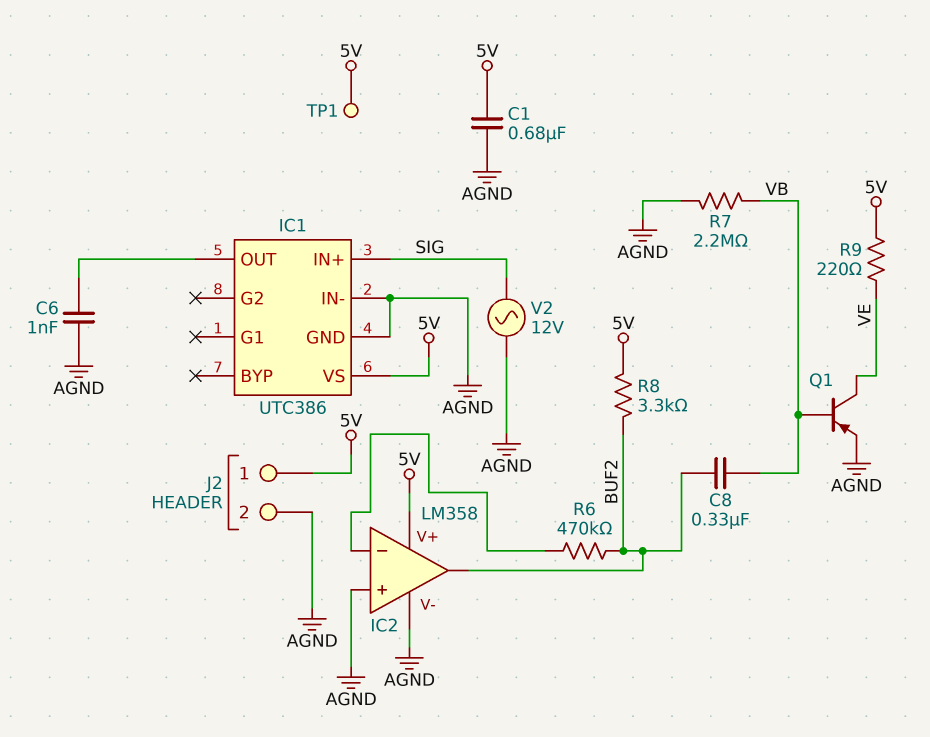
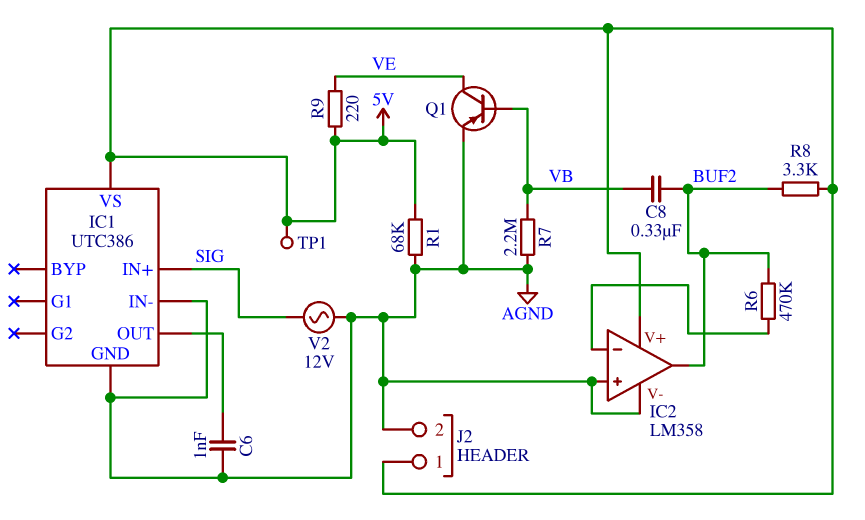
C1: 680nF (5V, AGND) -> none
R1: none -> 68k (5V, AGND)

